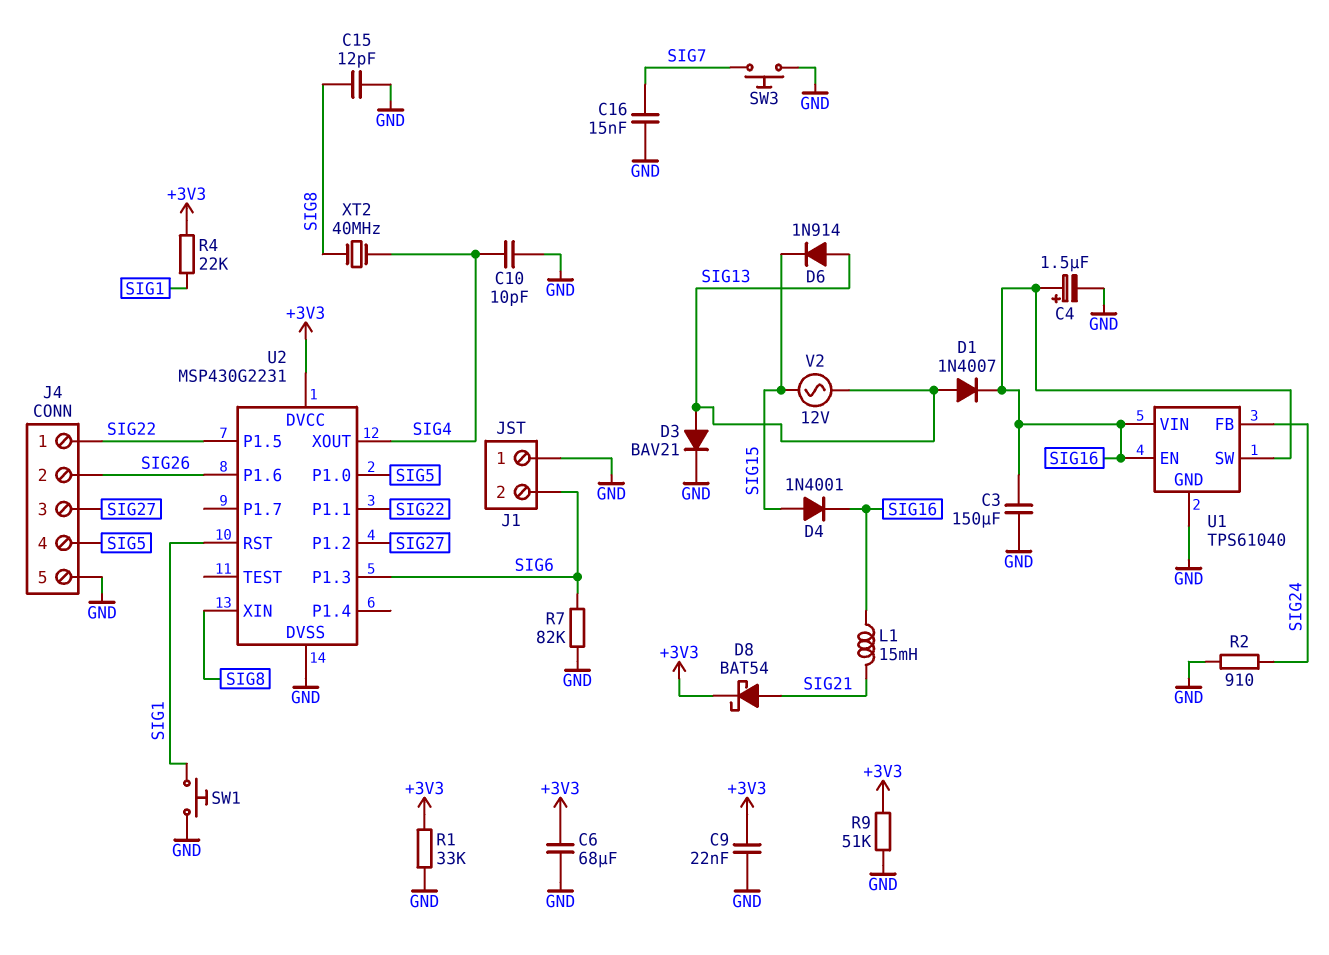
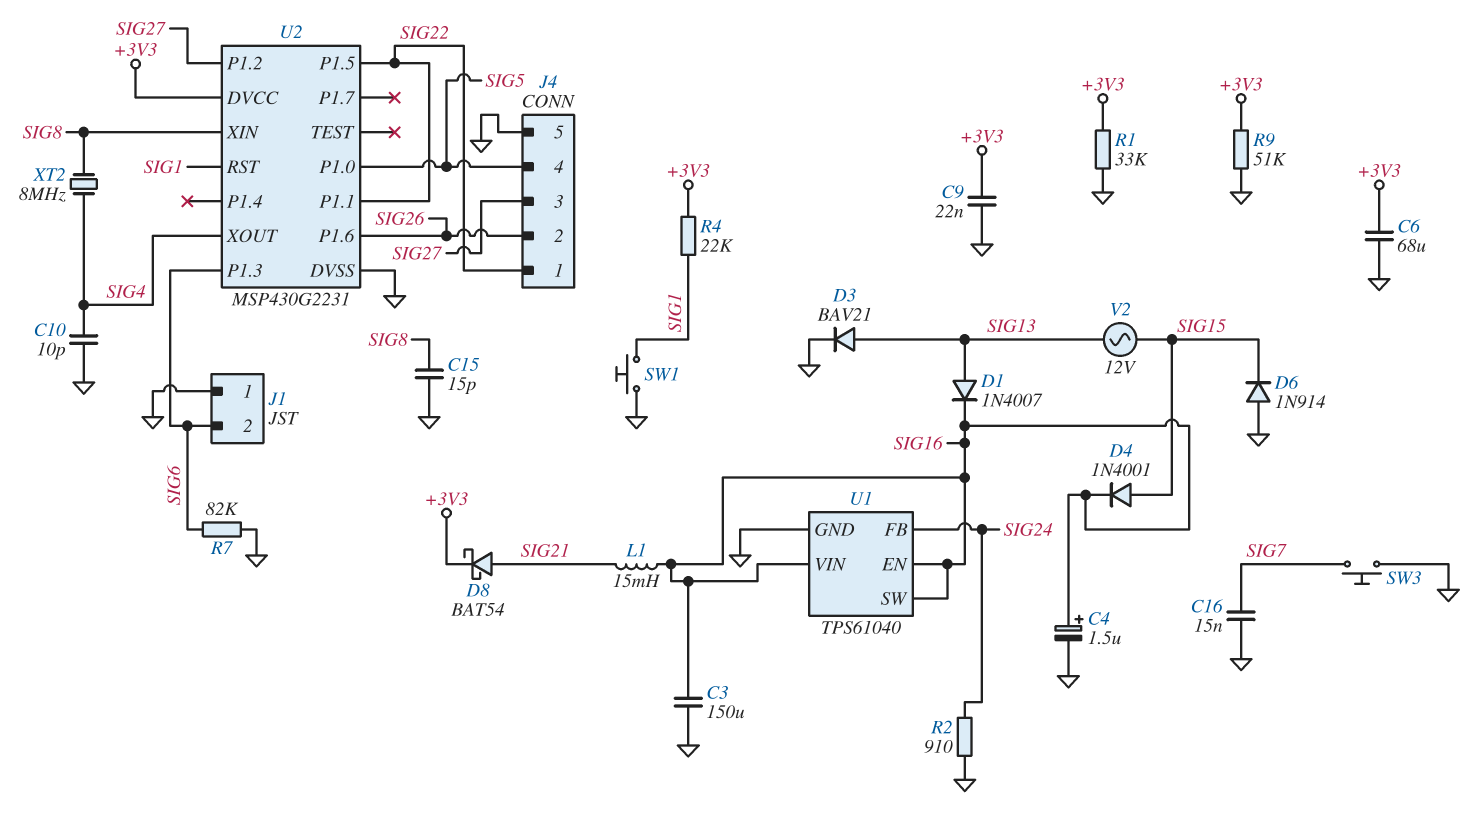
C15: 12pF (GND, SIG8) -> 15pF (GND, SIG8)
D6: diode 1N914 (A SIG13, K SIG15) -> diode 1N914 (A GND, K SIG15)
XT2: 40MHz (SIG4, SIG8) -> 8MHz (SIG4, SIG8)

